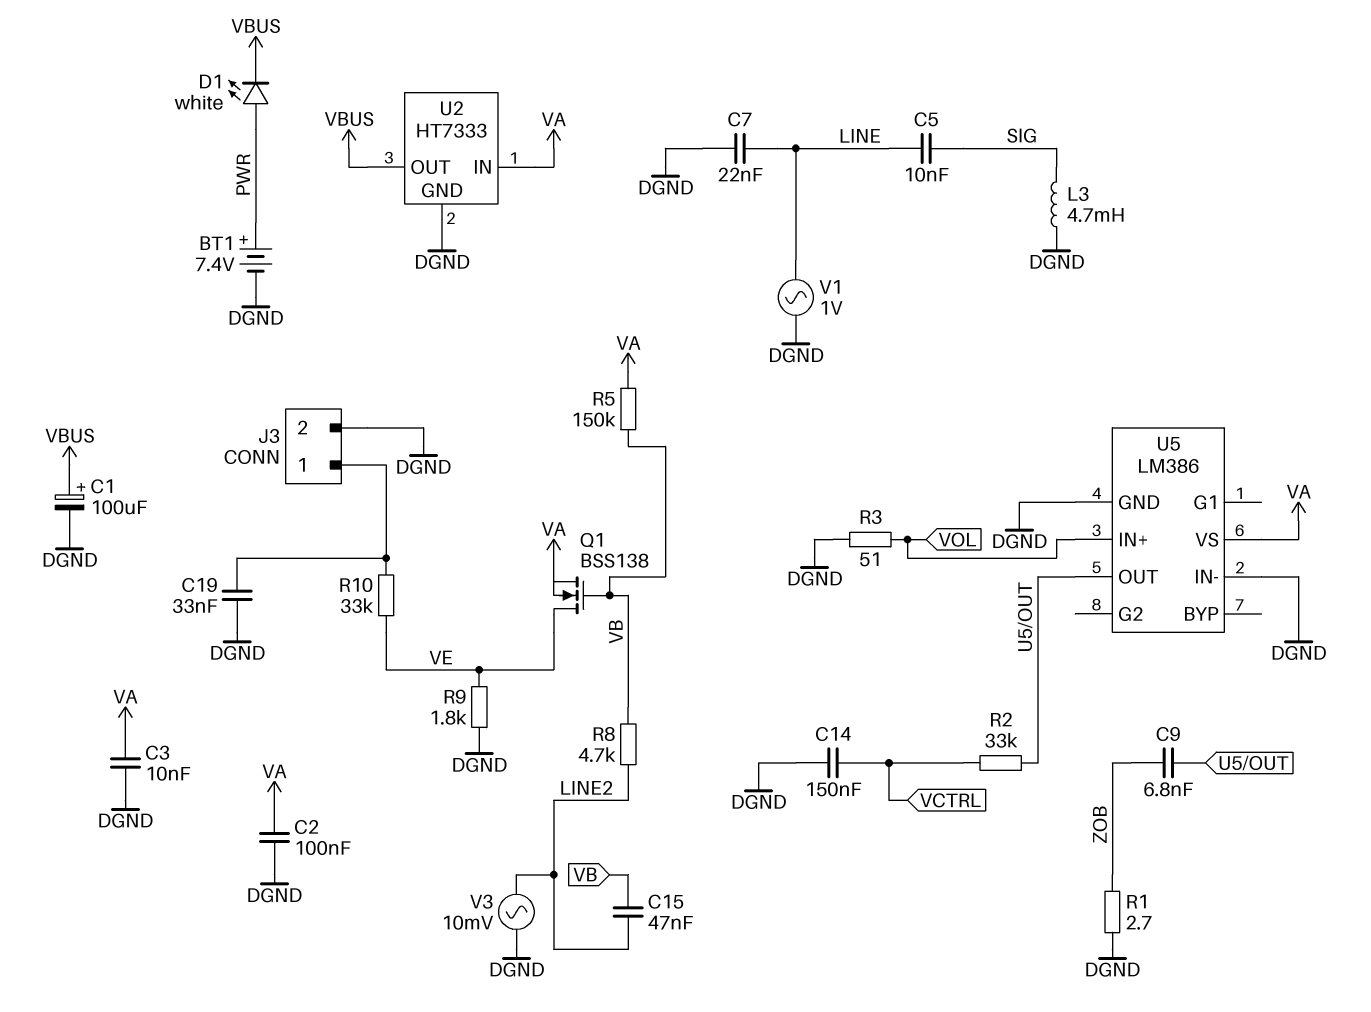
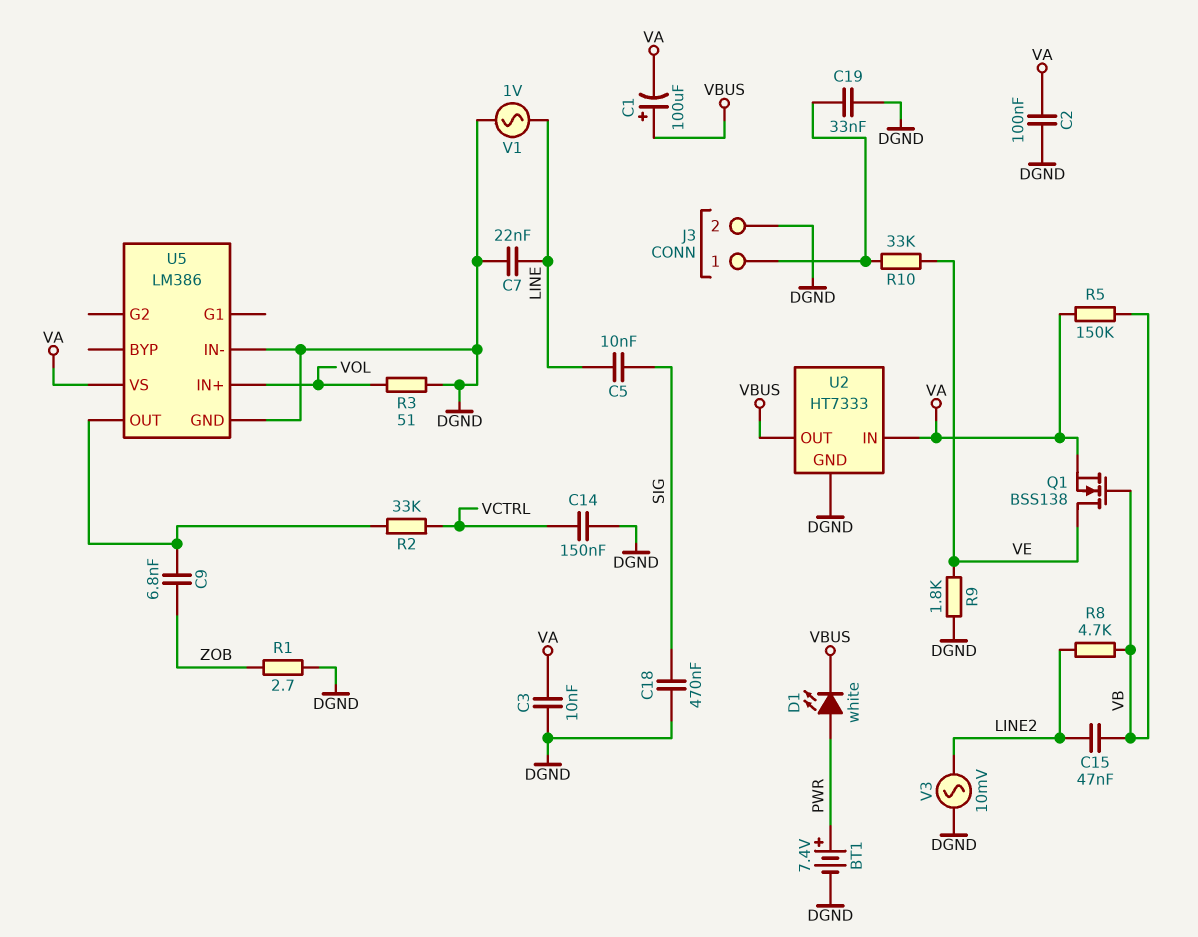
C1: 100uF (plus VBUS, minus DGND) -> 100uF (plus VBUS, minus VA)
C18: none -> 470nF (DGND, SIG)
L3: 4.7mH (DGND, SIG) -> none

